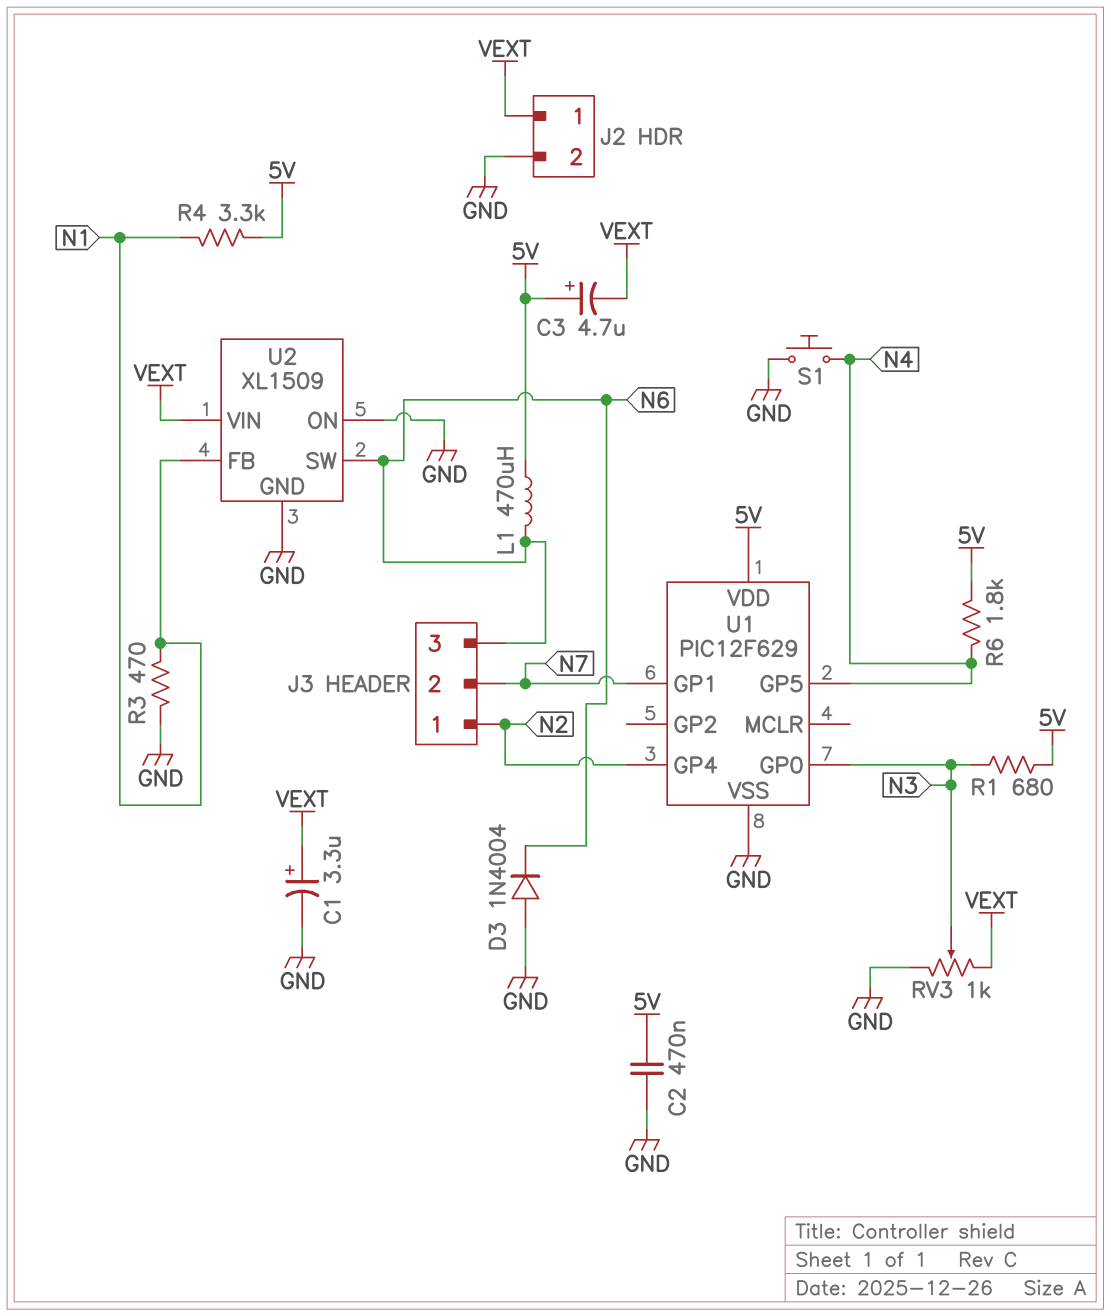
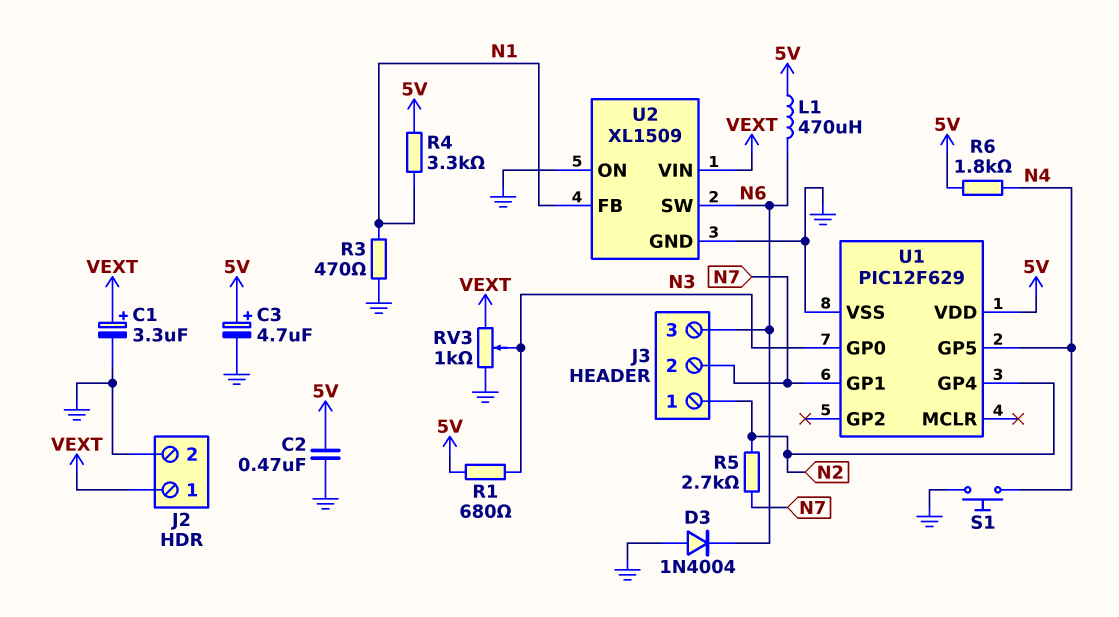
C3: 4.7uF (plus 5V, minus VEXT) -> 4.7uF (plus 5V, minus GND)
R5: none -> 2.7k (N2, N7)

